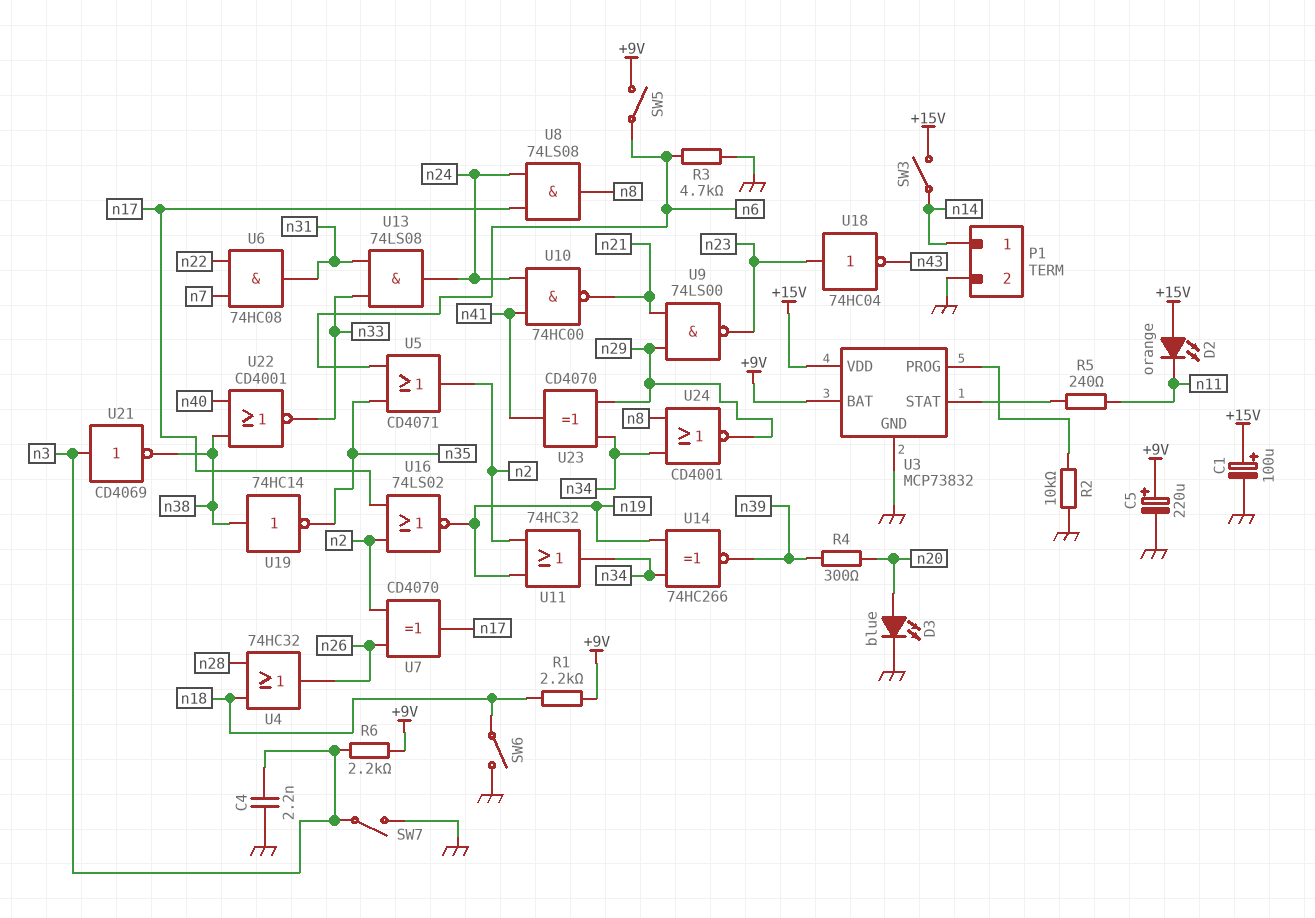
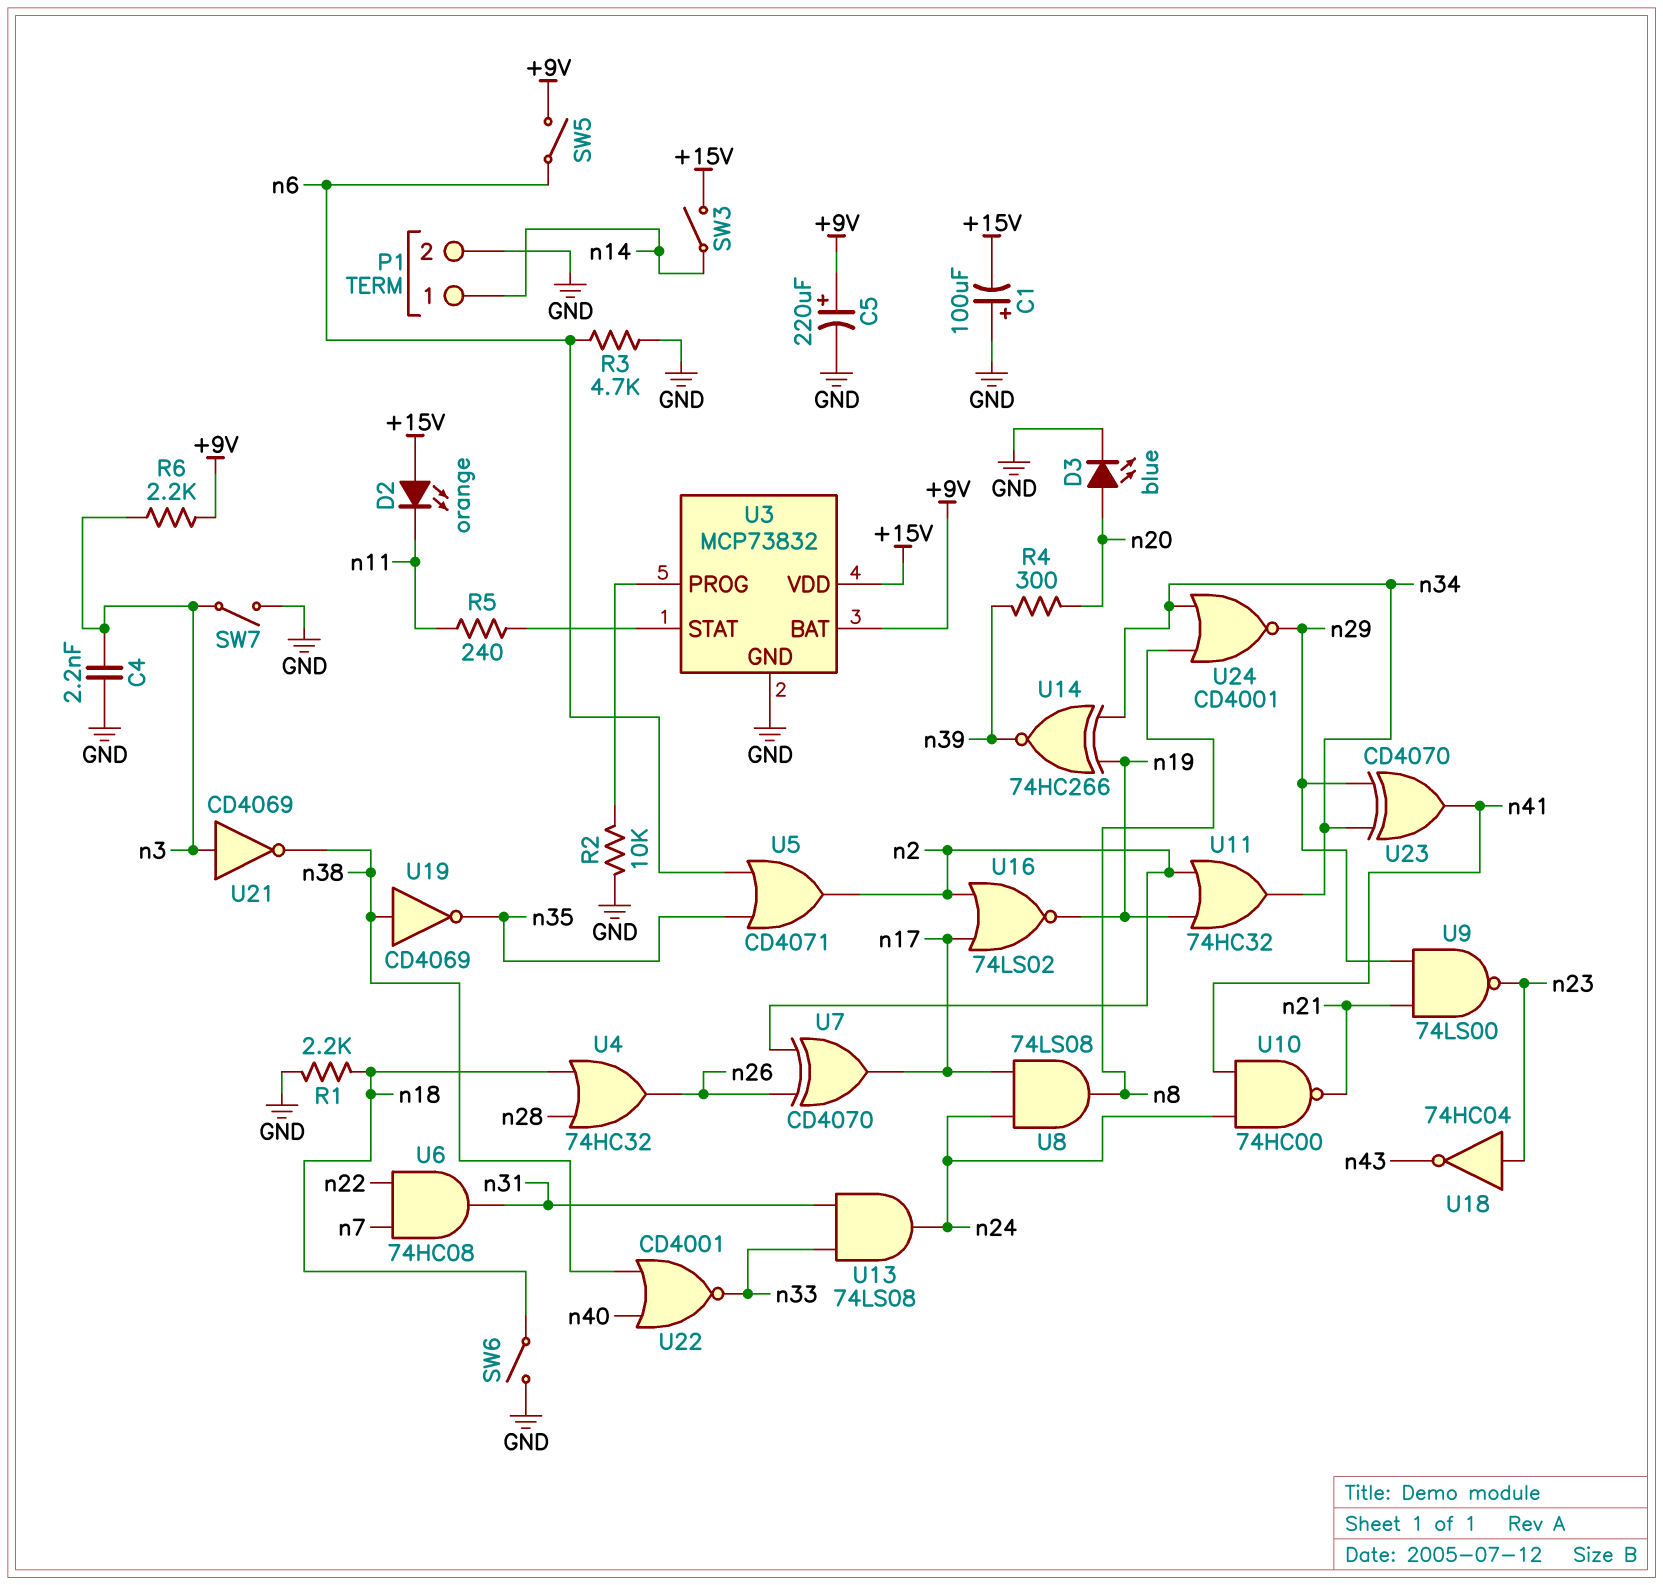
C1: 100uF (plus +15V, minus GND) -> 100uF (plus GND, minus +15V)
R1: 2.2k (+9V, n18) -> 2.2k (GND, n18)
U19: NOT 74HC14 (in n38, out n35) -> NOT CD4069 (in n38, out n35)

